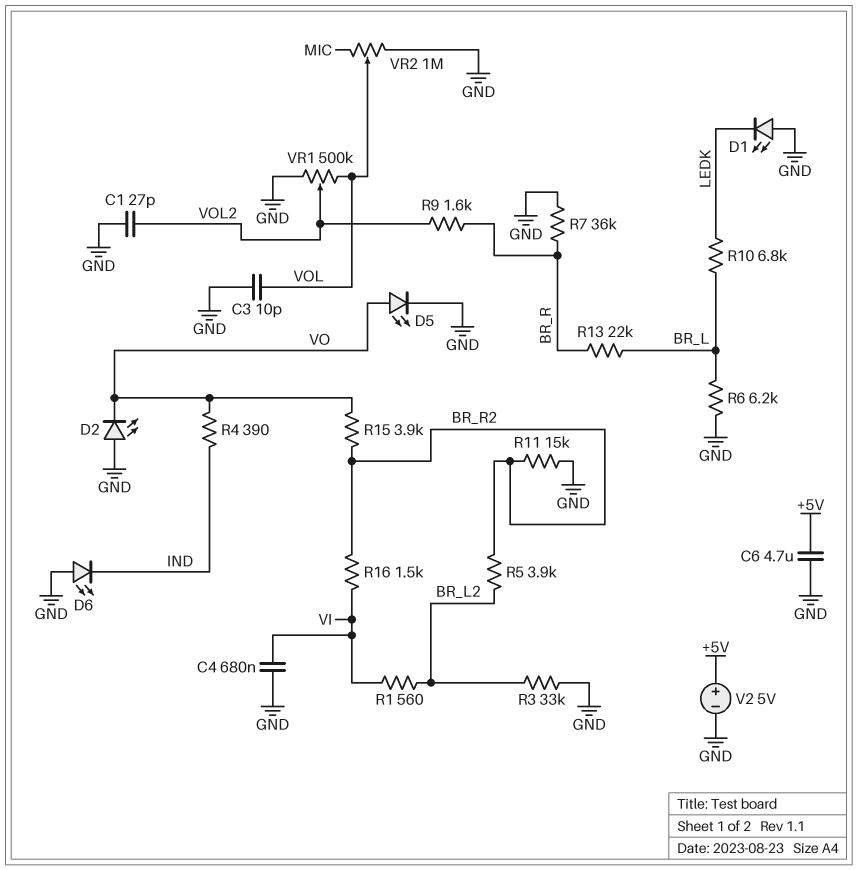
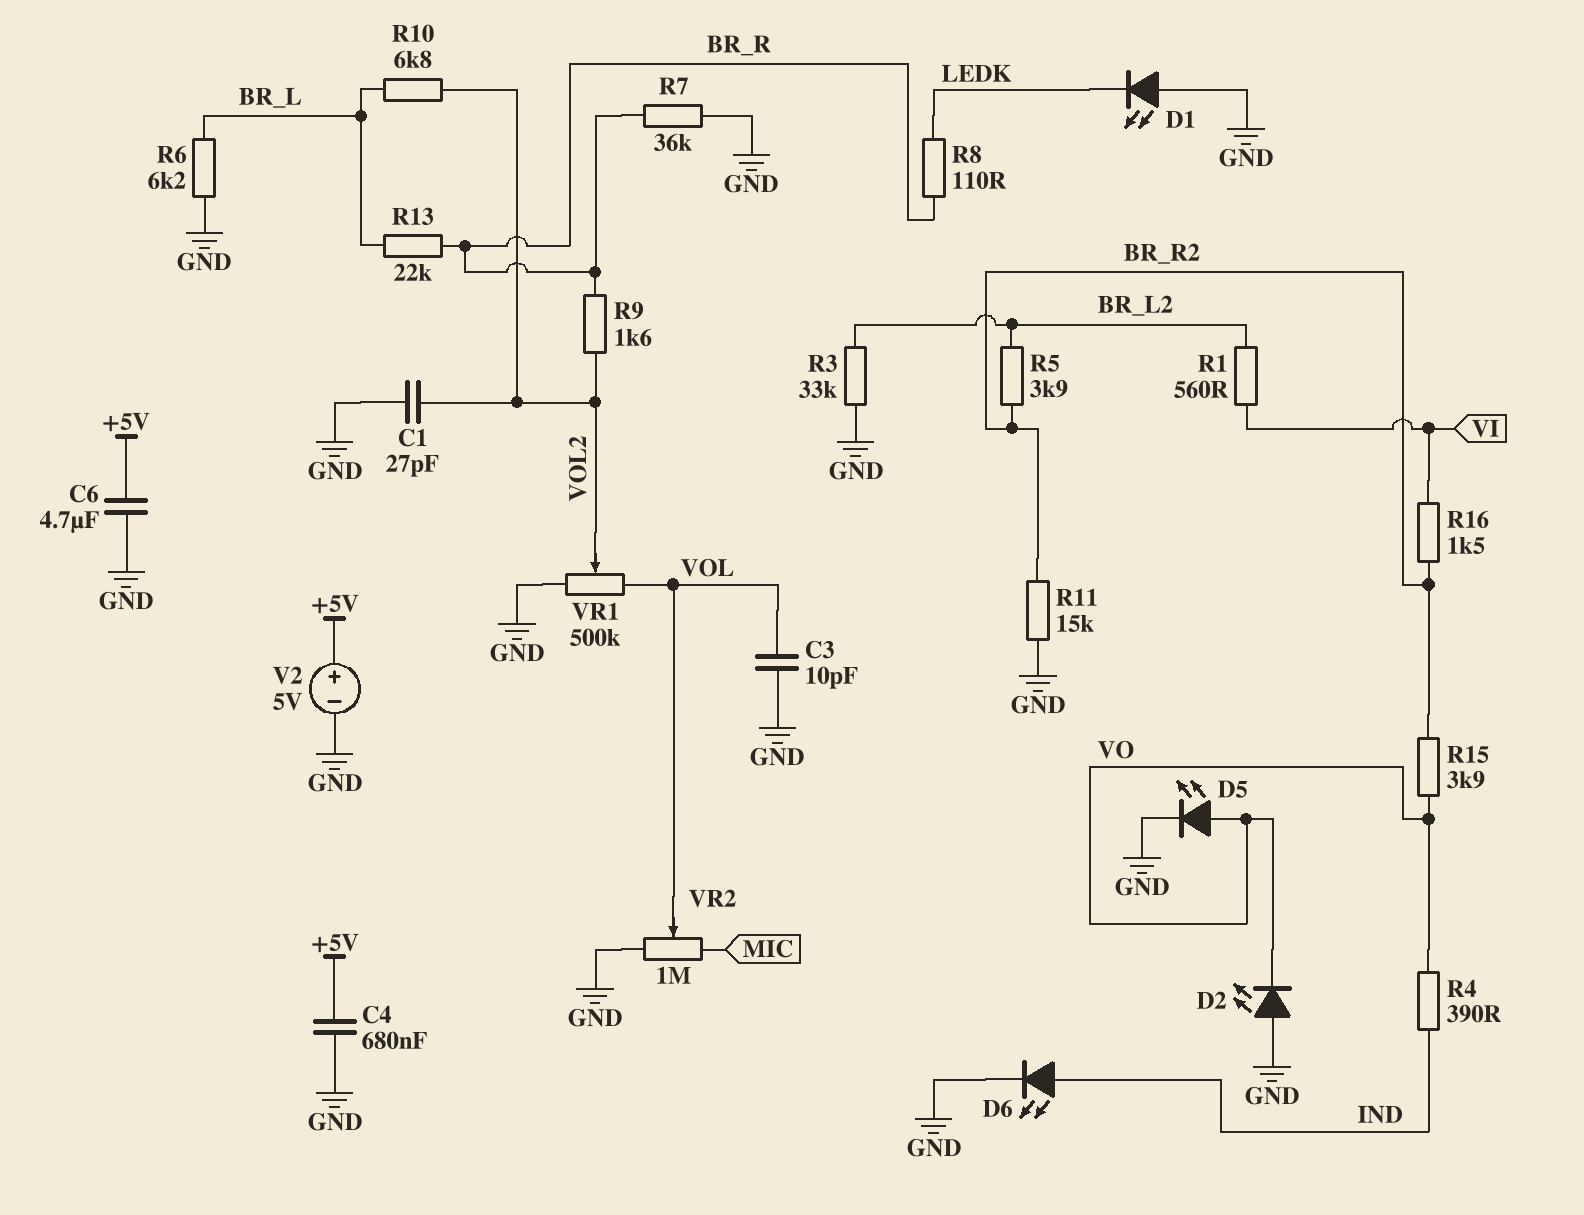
C4: 680nF (GND, VI) -> 680nF (+5V, GND)
D6: LED (A GND, K IND) -> LED (A IND, K GND)
R8: none -> 110 (BR_R, LEDK)
R10: 6.8k (BR_L, LEDK) -> 6.8k (BR_L, VOL2)

